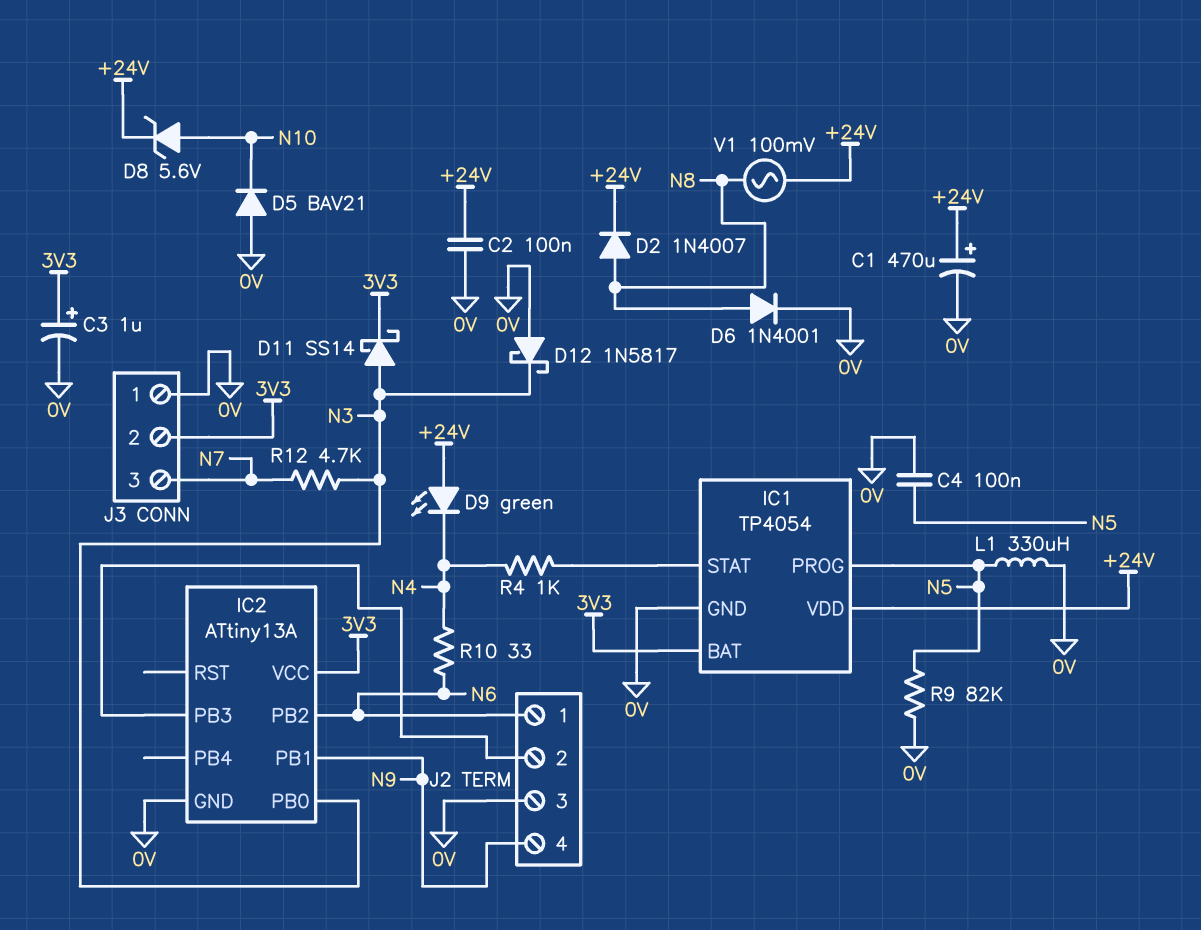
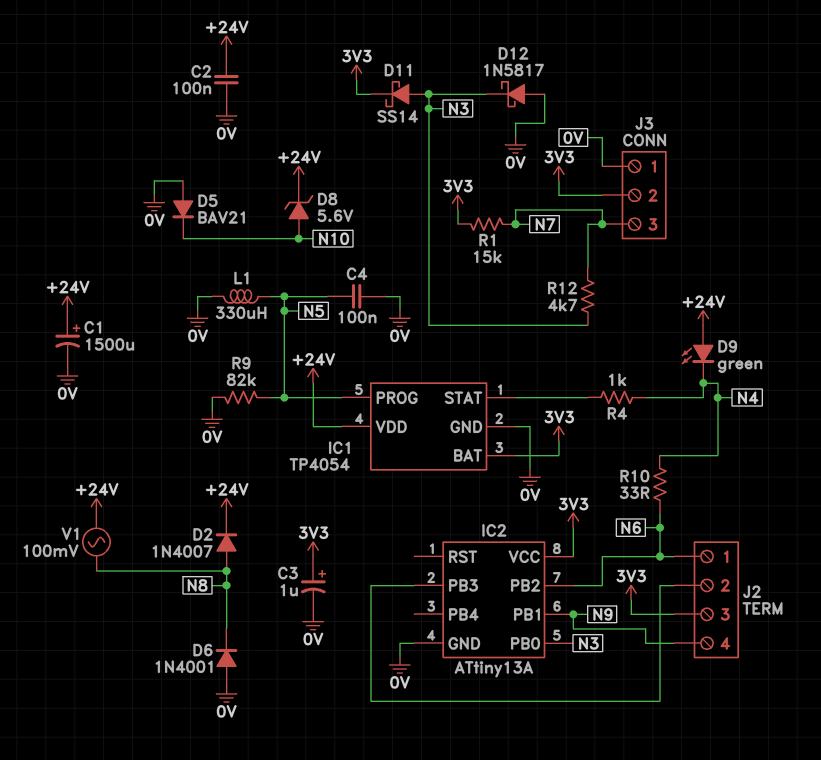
C1: 470uF (plus +24V, minus 0V) -> 1500uF (plus +24V, minus 0V)
D6: diode 1N4001 (A N8, K 0V) -> diode 1N4001 (A 0V, K N8)
J2 pin 3: 0V -> 3V3
R1: none -> 15k (3V3, N7)

